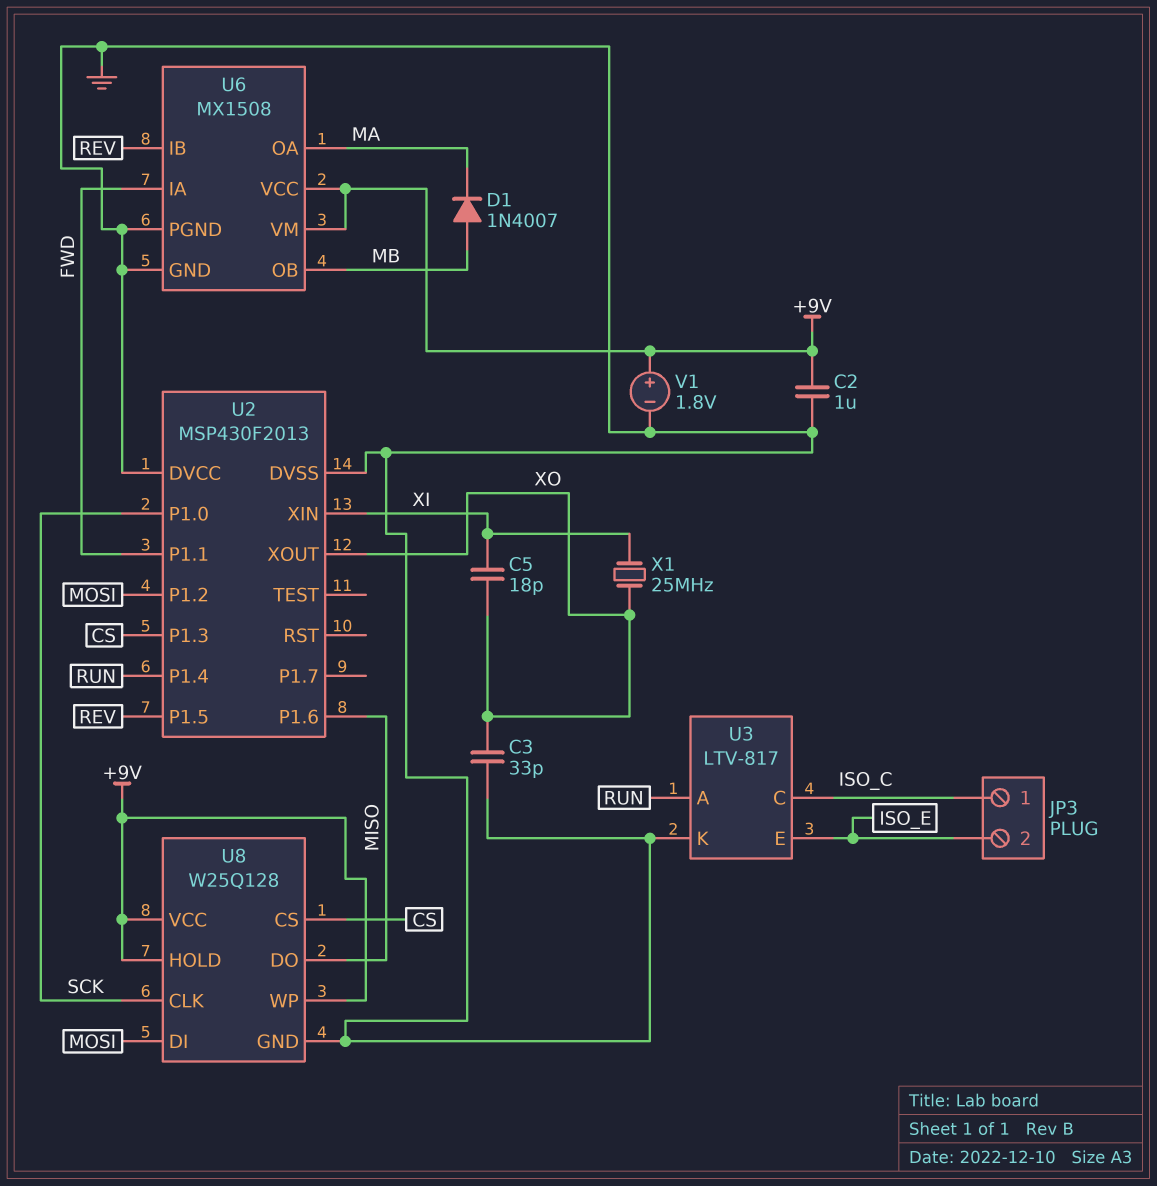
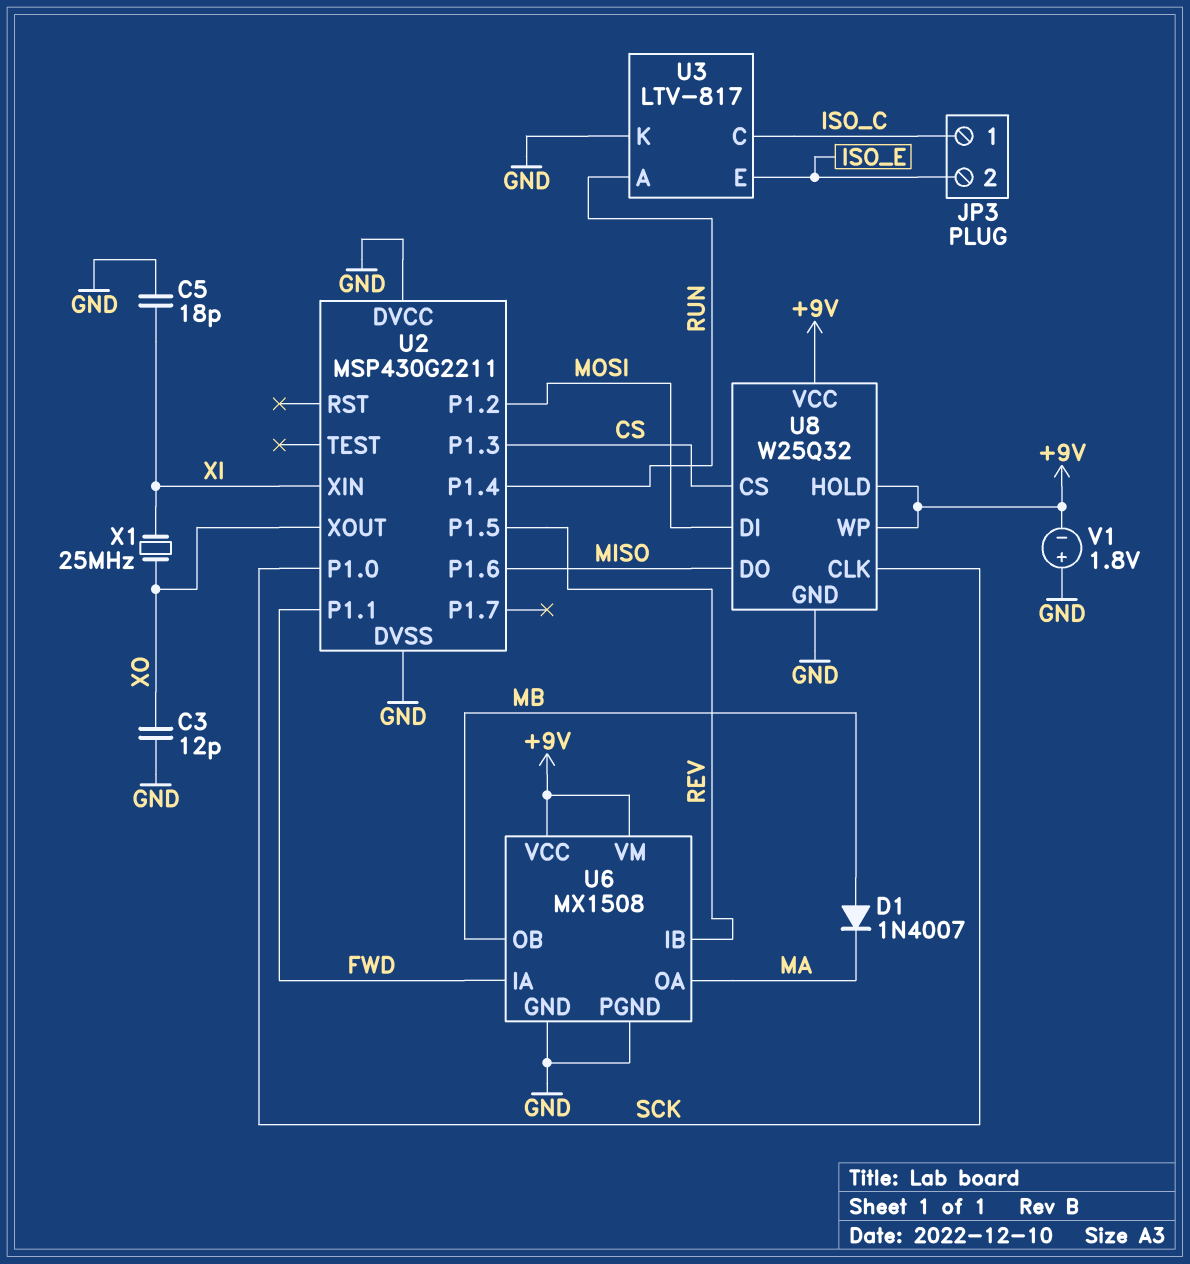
C2: 1uF (+9V, GND) -> none
C3: 33pF (GND, XO) -> 12pF (GND, XO)
C5: 18pF (XI, XO) -> 18pF (GND, XI)
U2: MSP430F2013 -> MSP430G2211
U8: W25Q128 -> W25Q32
V1: 1.8V (plus +9V, minus GND) -> 1.8V (plus GND, minus +9V)

